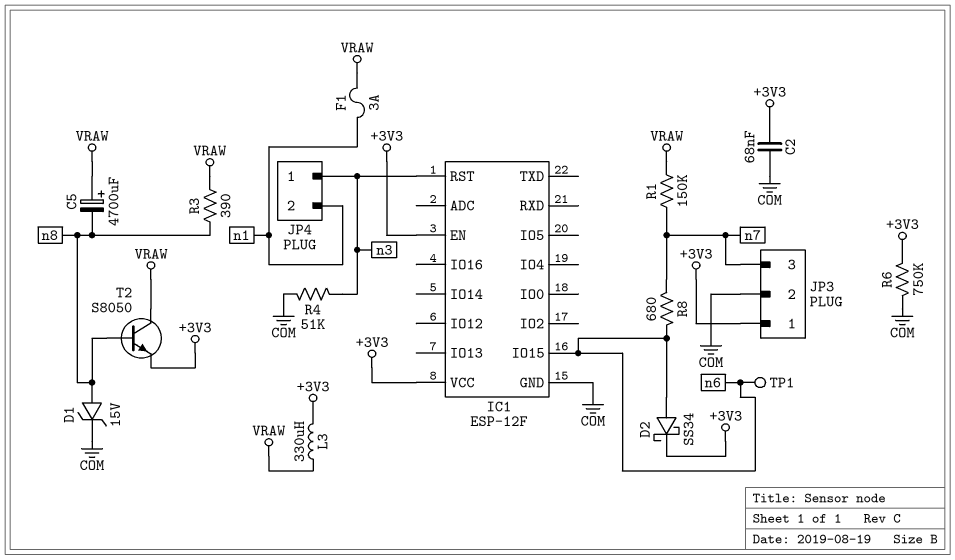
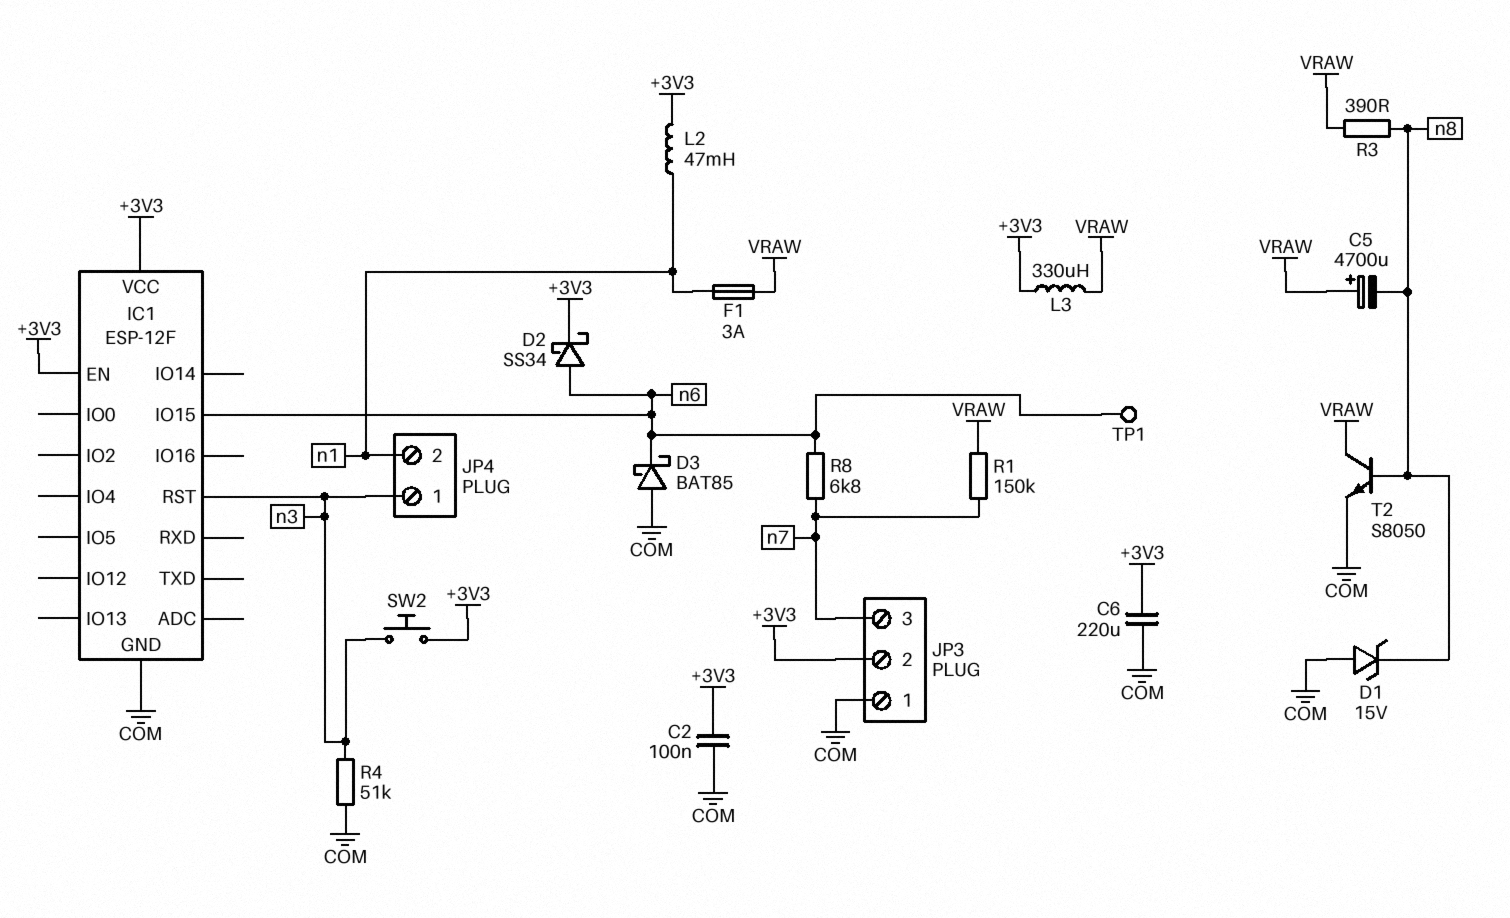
C2: 68nF (+3V3, COM) -> 100nF (+3V3, COM)
C6: none -> 220uF (+3V3, COM)
D1: zener 15V (A n8, K COM) -> zener 15V (A COM, K n8)
D3: none -> schottky BAT85 (A COM, K n6)
JP3 pin 1: +3V3 -> COM
JP3 pin 2: COM -> +3V3
L2: none -> 47mH (+3V3, n1)
R6: 750k (+3V3, COM) -> none
R8: 680 (n6, n7) -> 6.8k (n6, n7)
SW2: none -> button (+3V3, n3)
T2: NPN S8050 (B n8, C VRAW, E +3V3) -> NPN S8050 (B n8, C VRAW, E COM)

